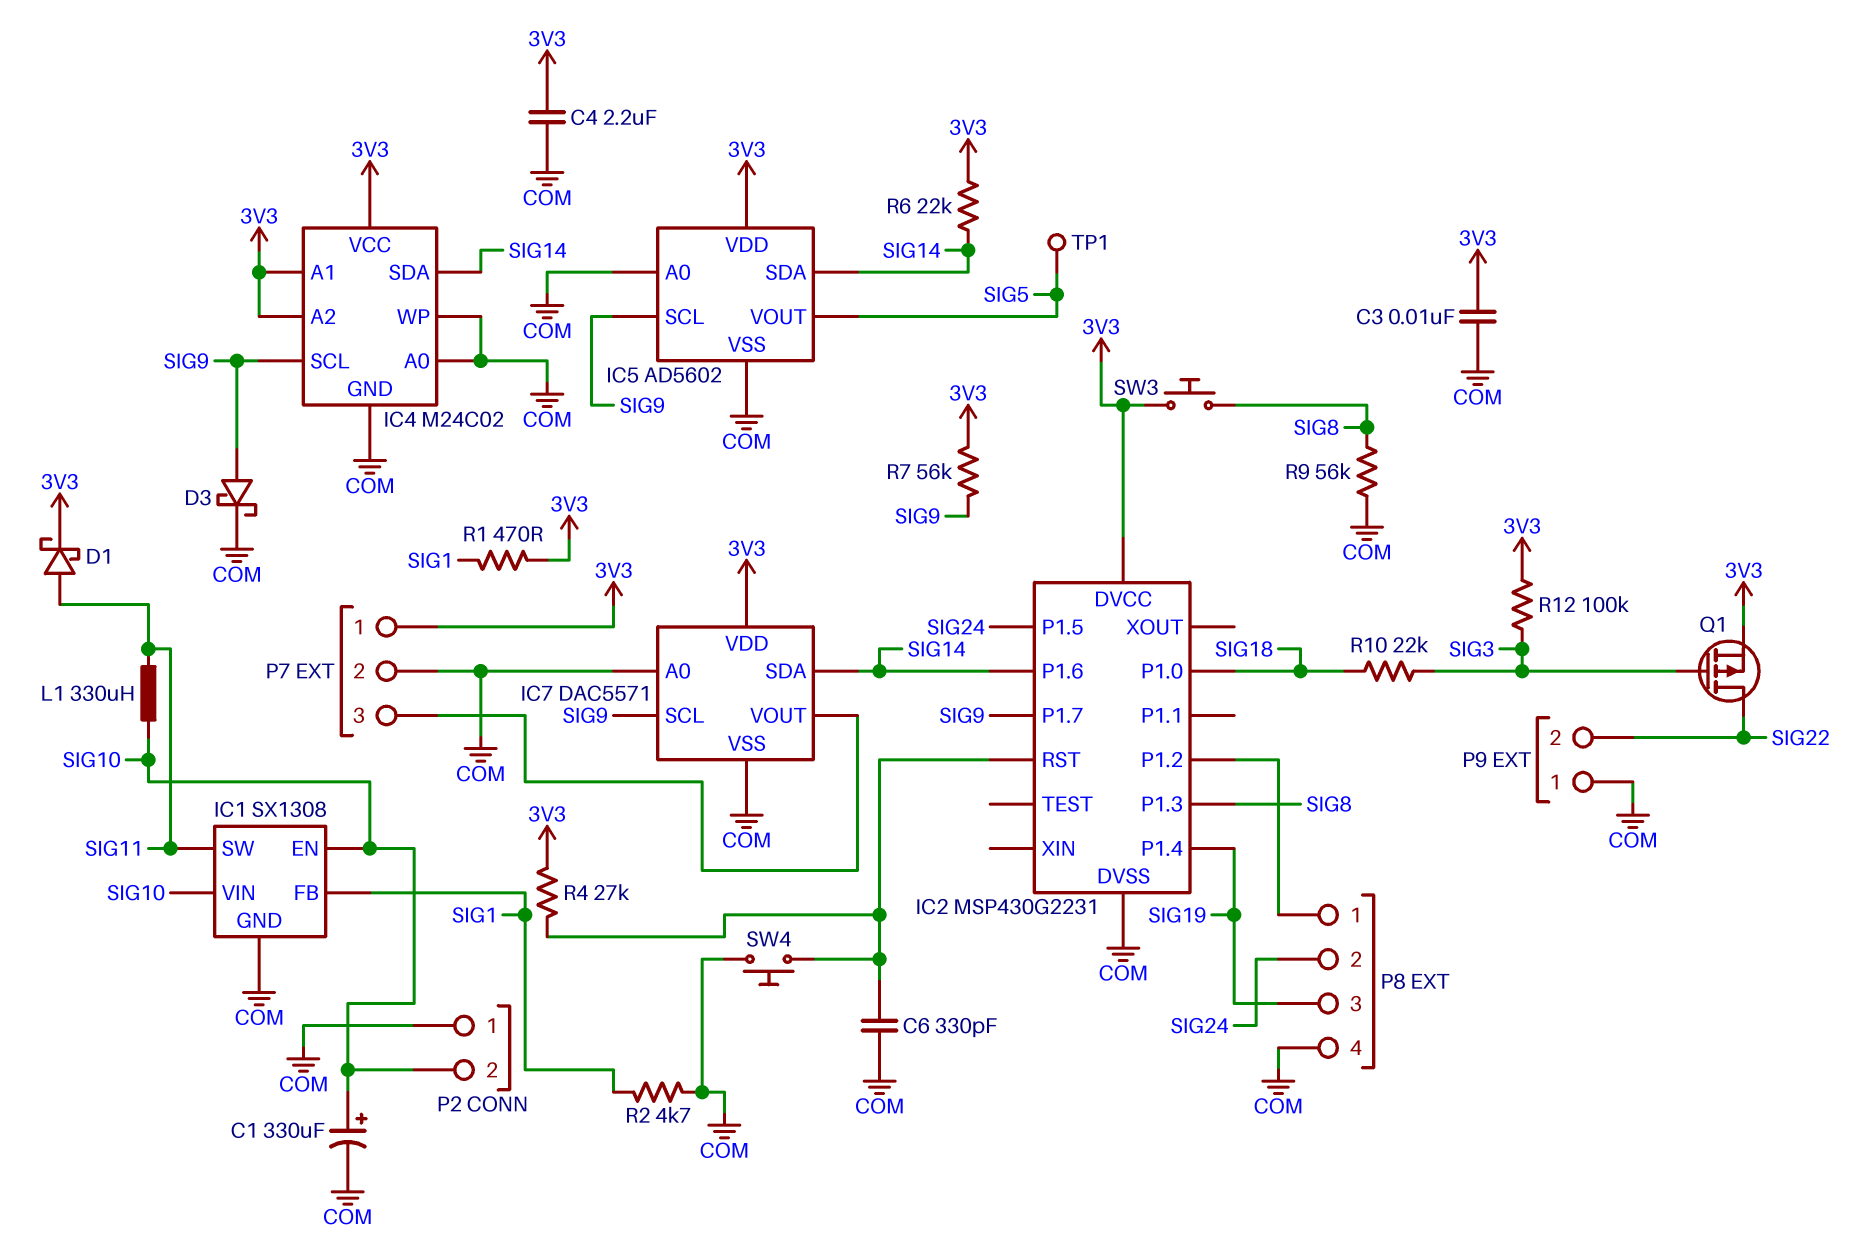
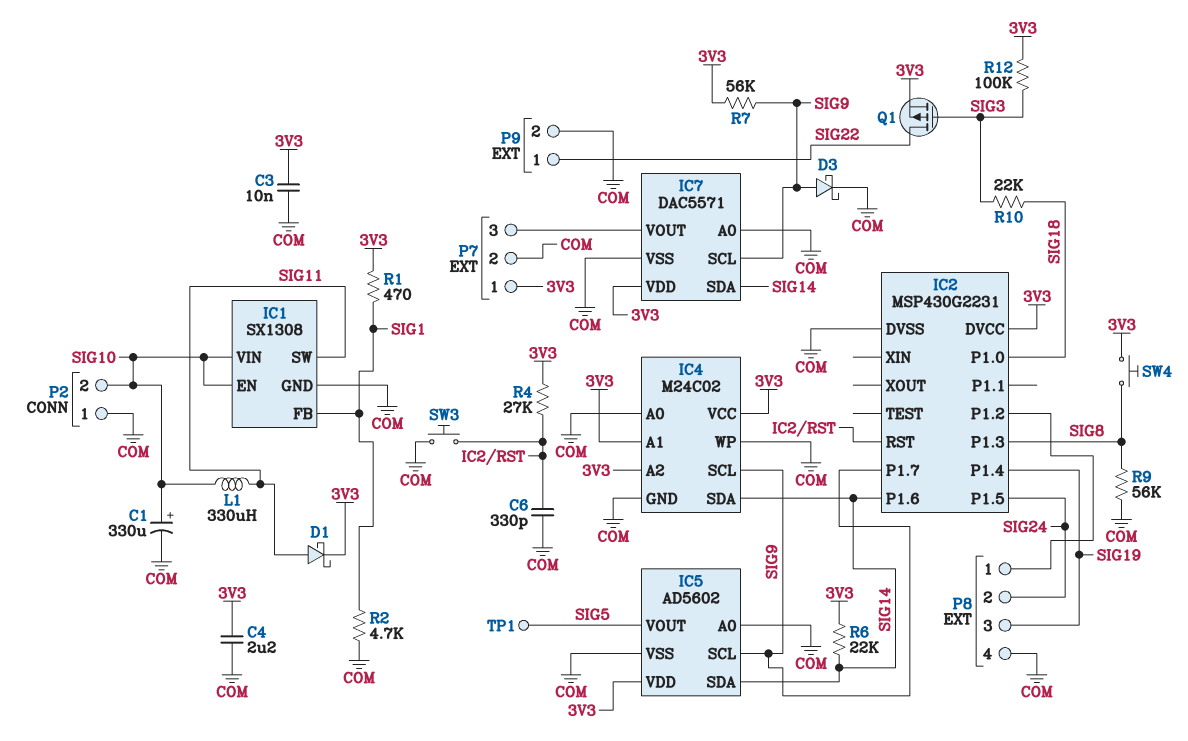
P9 pin 1: COM -> SIG22
P9 pin 2: SIG22 -> COM
SW3: button (3V3, SIG8) -> button (COM, IC2/RST)
SW4: button (COM, IC2/RST) -> button (3V3, SIG8)

